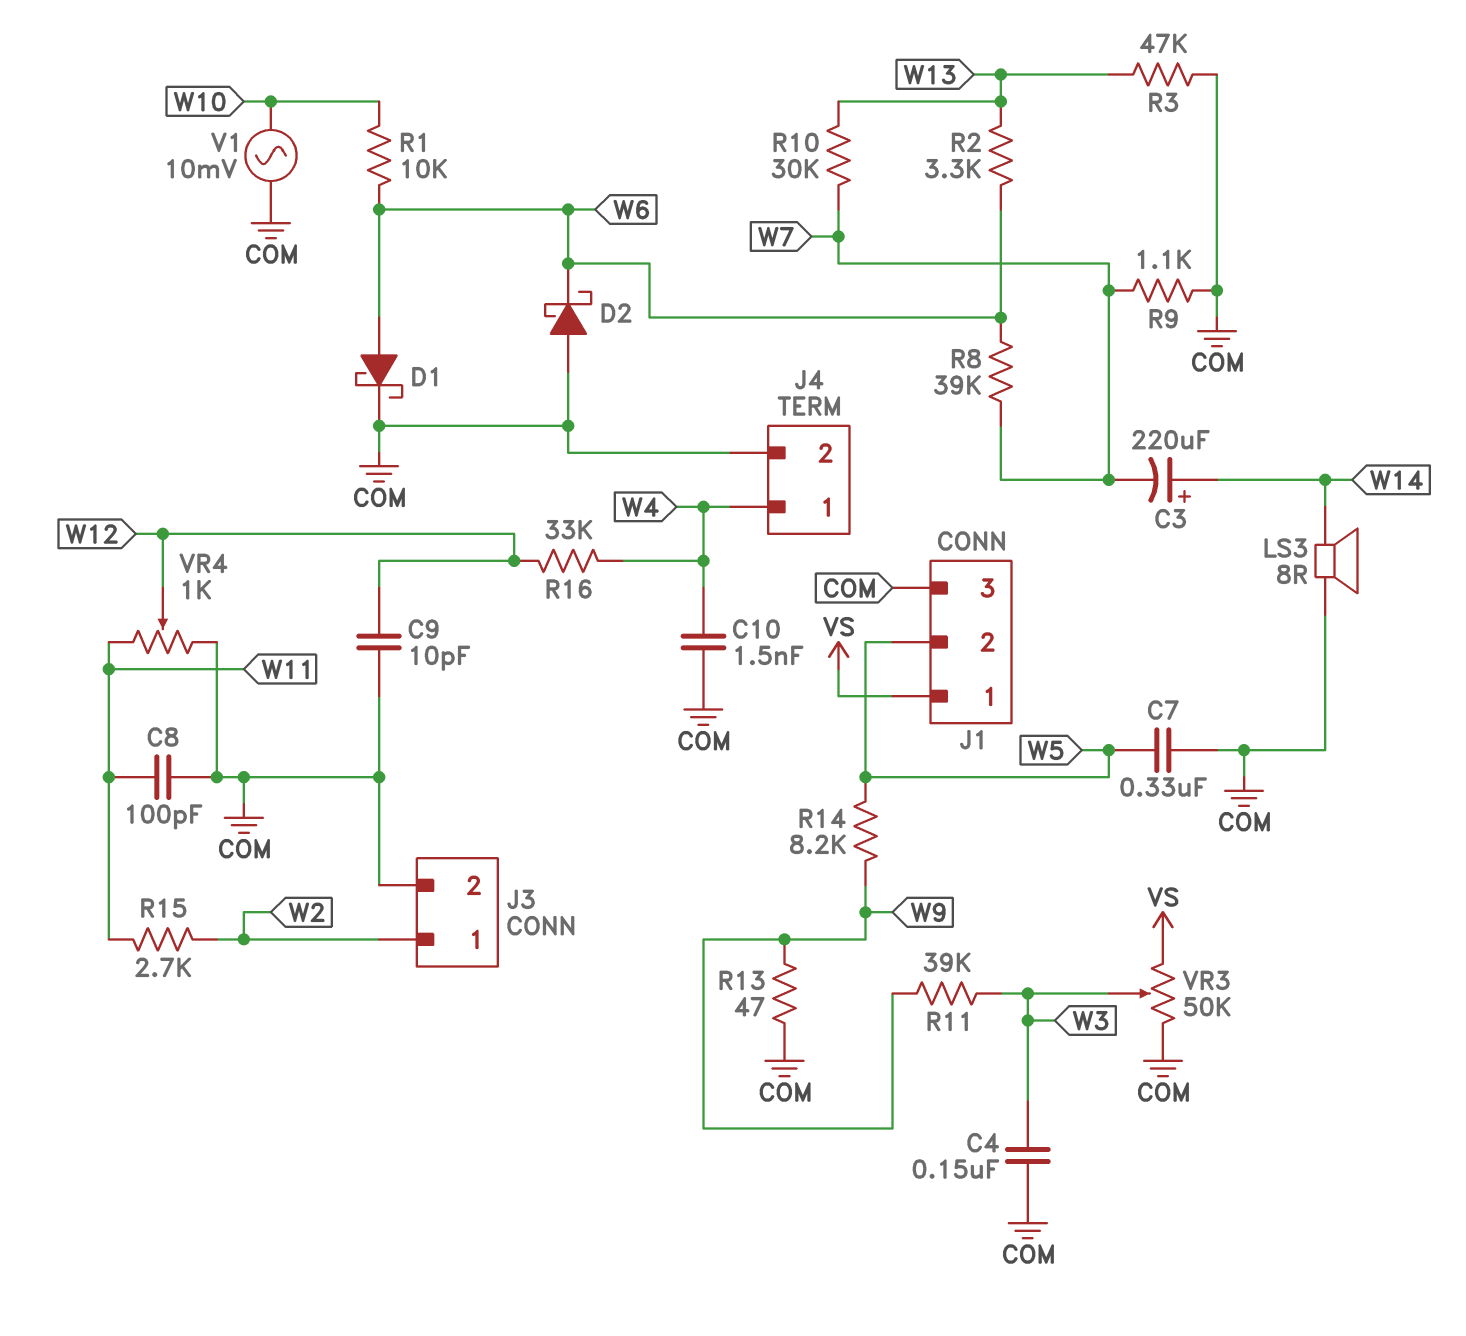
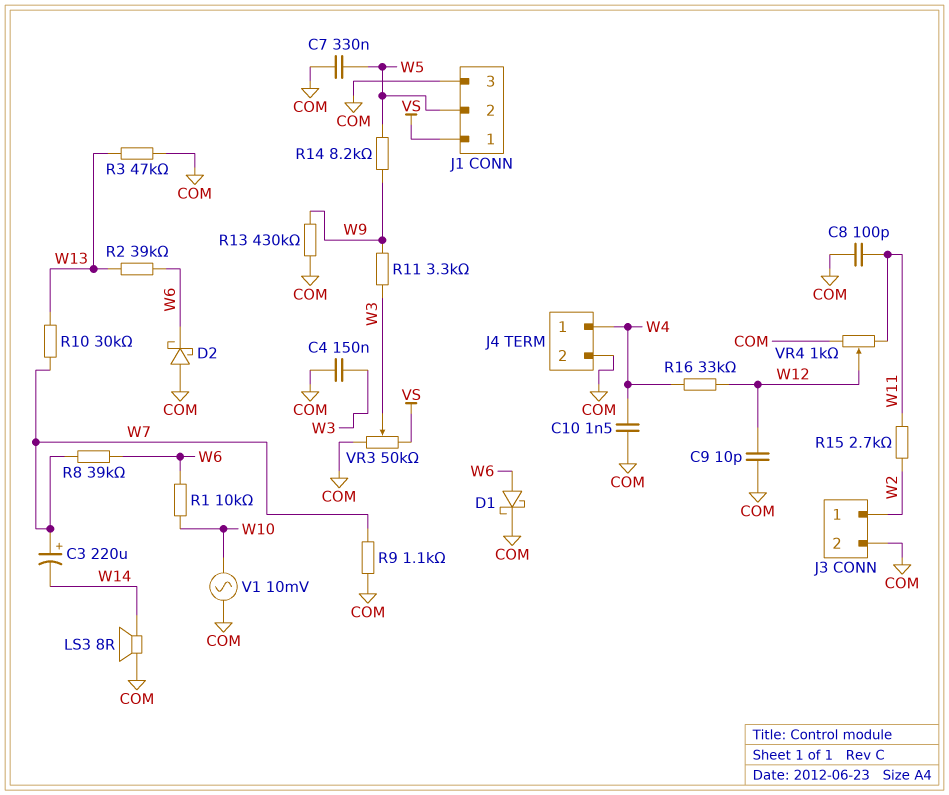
C3: 220uF (plus W14, minus W7) -> 220uF (plus W7, minus W14)
R2: 3.3k (W6, W13) -> 39k (W6, W13)
R11: 39k (W3, W9) -> 3.3k (W3, W9)
R13: 47 (COM, W9) -> 430k (COM, W9)

